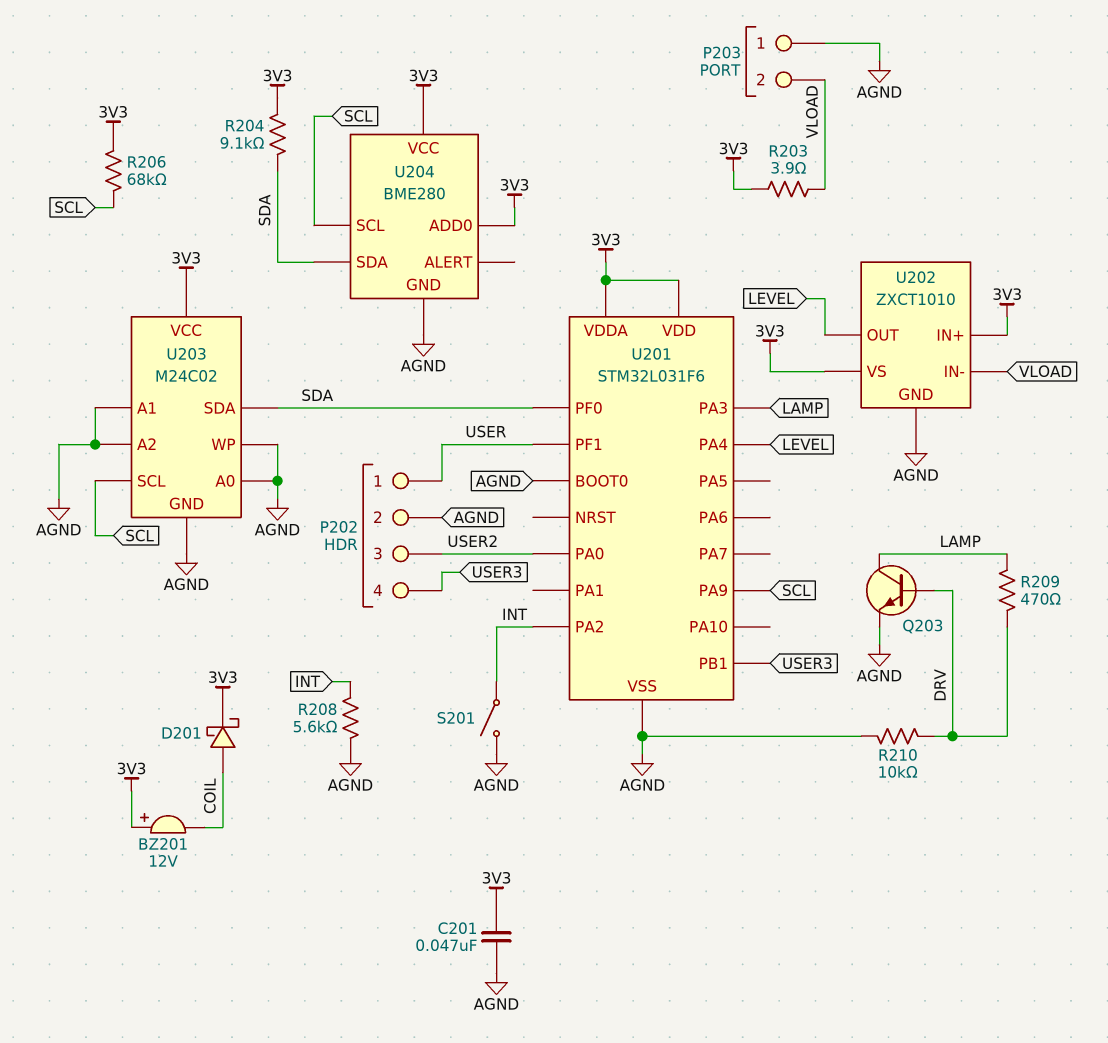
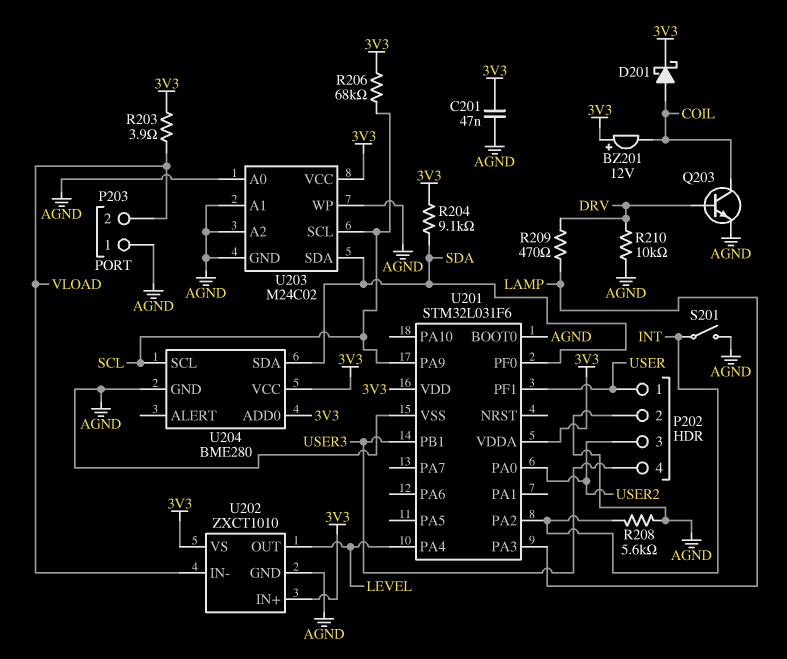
Q203: NPN (B DRV, C LAMP, E AGND) -> NPN (B DRV, C COIL, E AGND)

